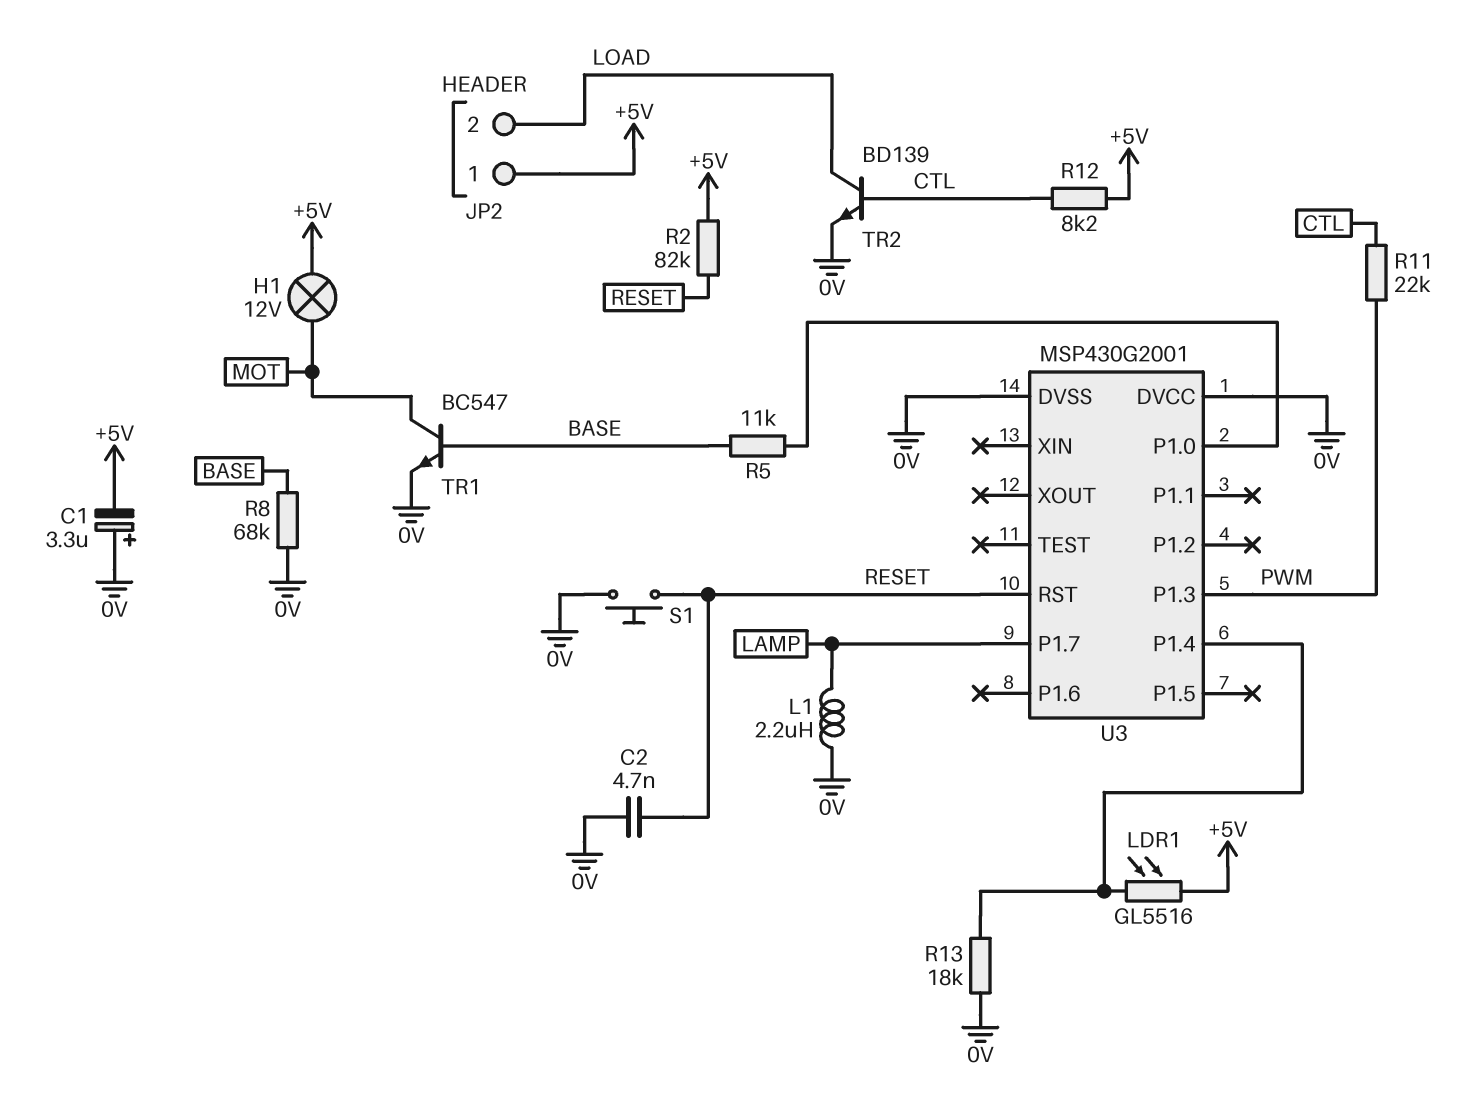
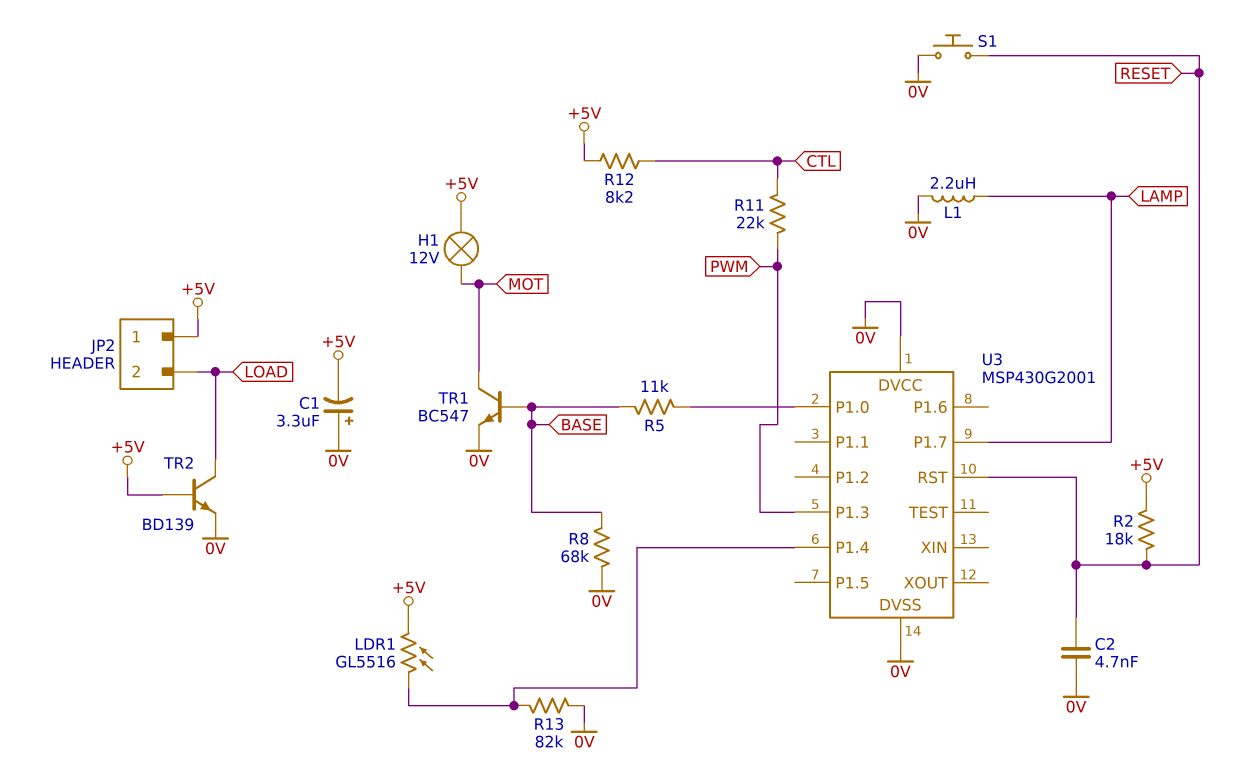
R2: 82k (+5V, RESET) -> 18k (+5V, RESET)
R13: 18k (0V, U3/P1.4) -> 82k (0V, U3/P1.4)
TR2: NPN BD139 (B CTL, C LOAD, E 0V) -> NPN BD139 (B +5V, C LOAD, E 0V)

